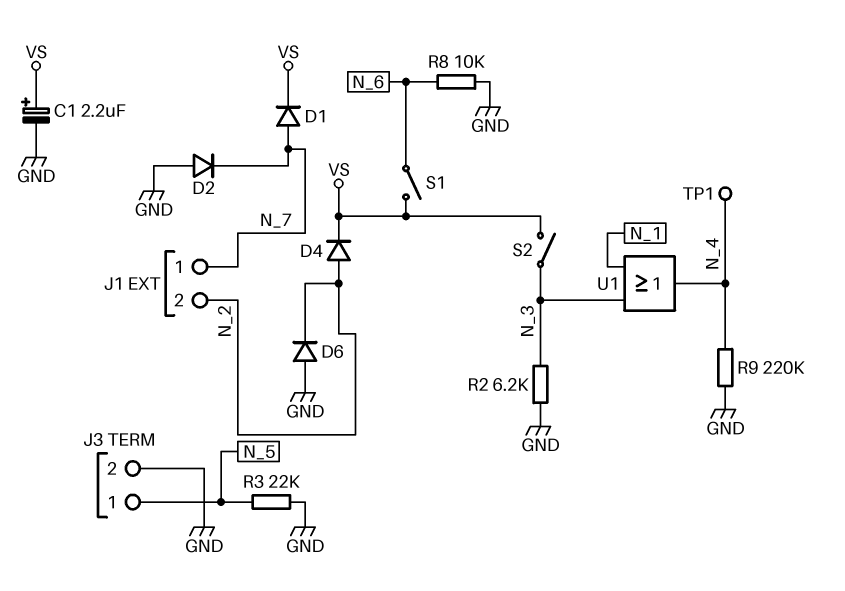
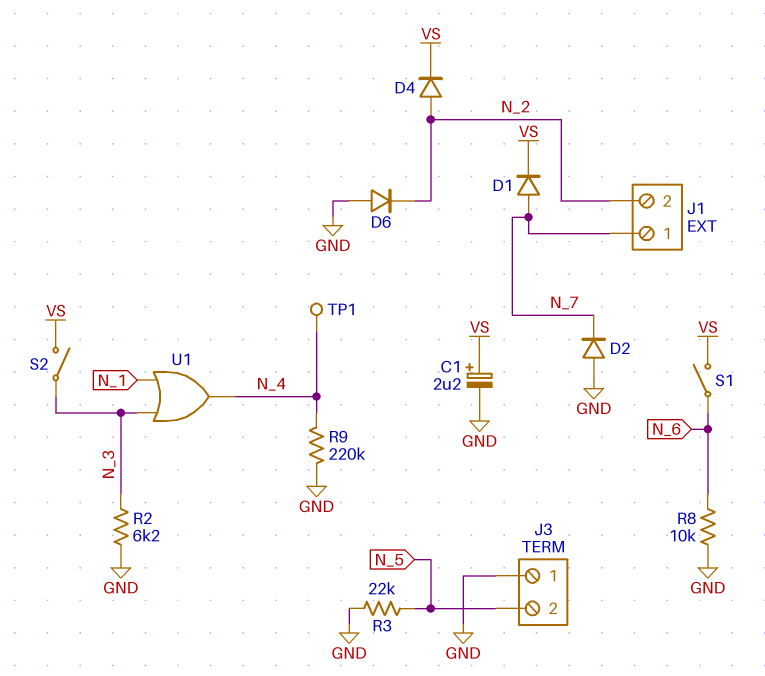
J3 pin 1: N_5 -> GND
J3 pin 2: GND -> N_5

